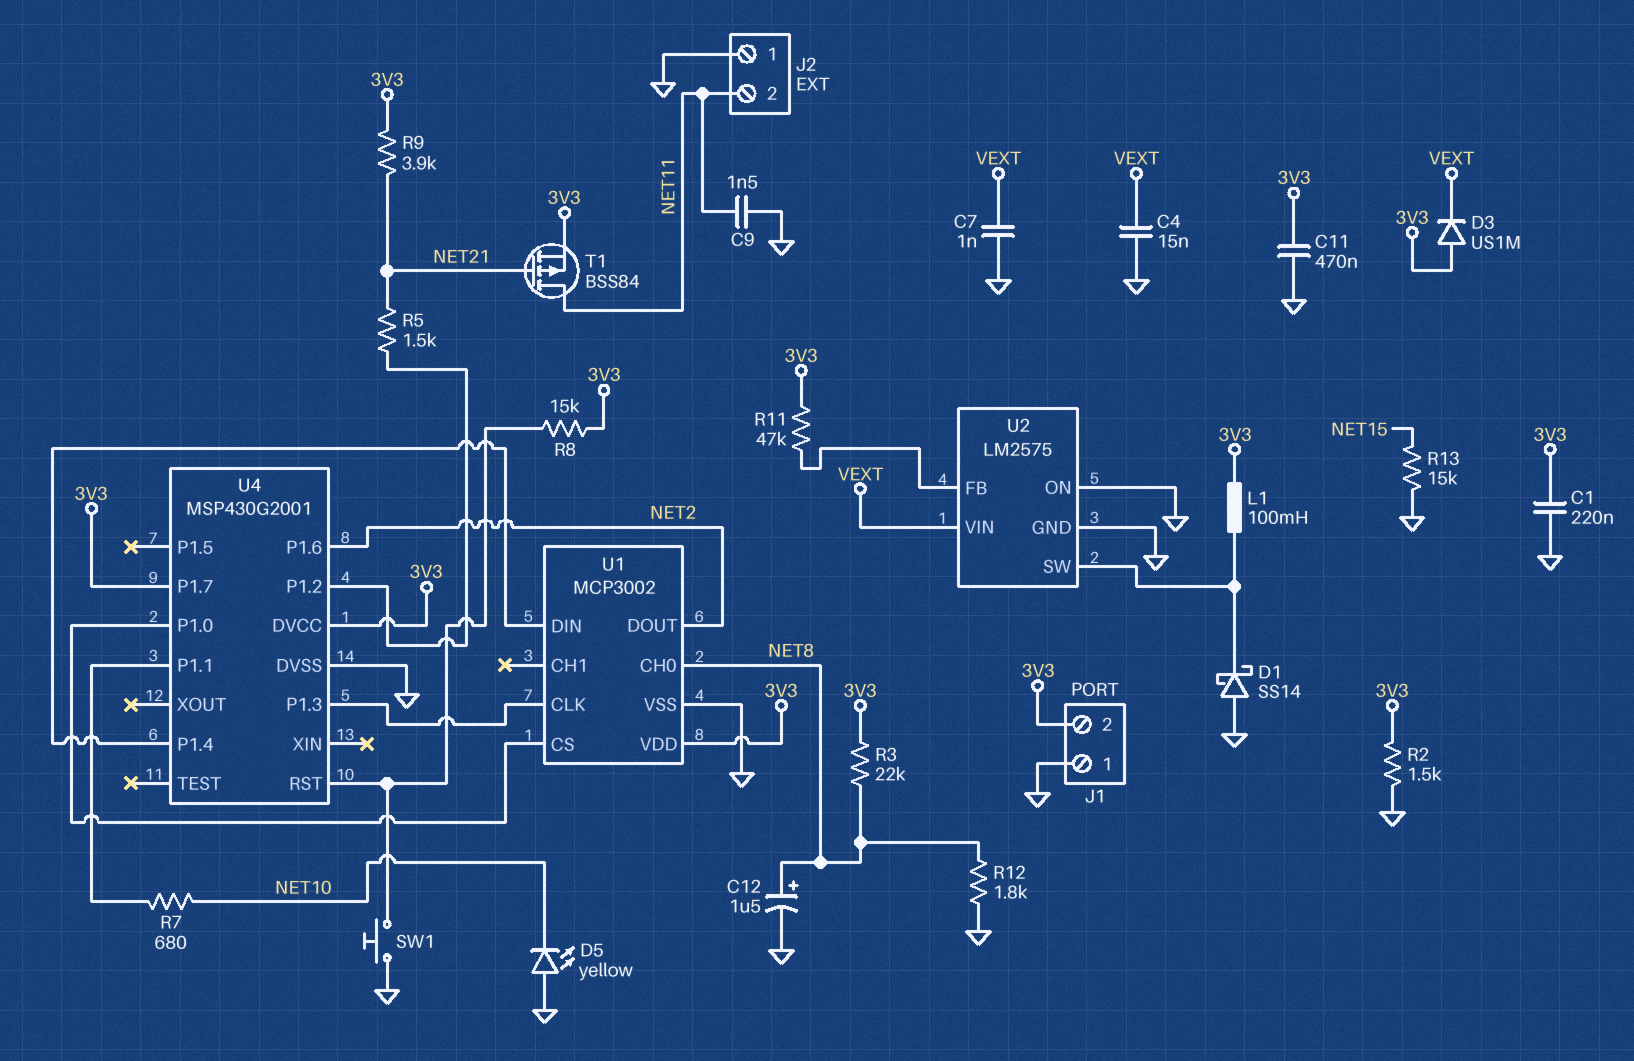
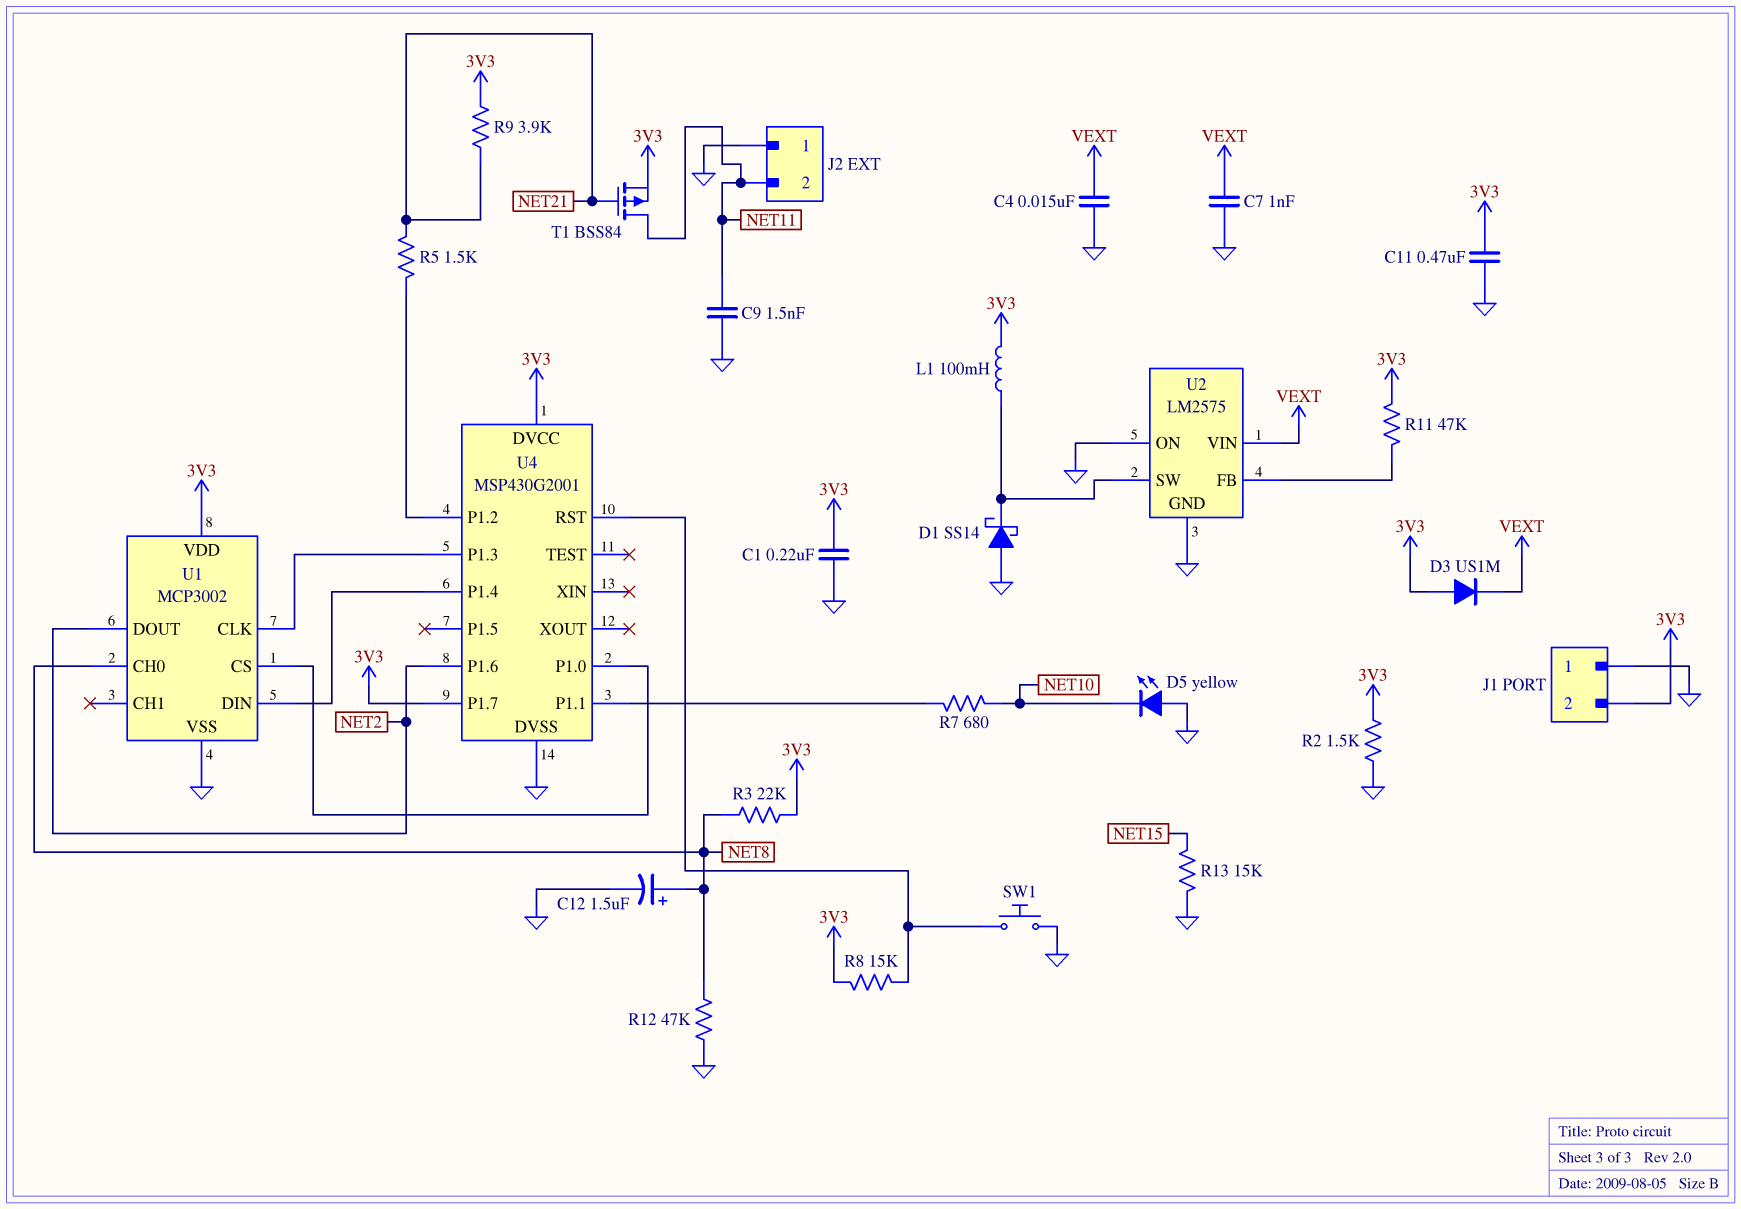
R12: 1.8k (GND, NET8) -> 47k (GND, NET8)

